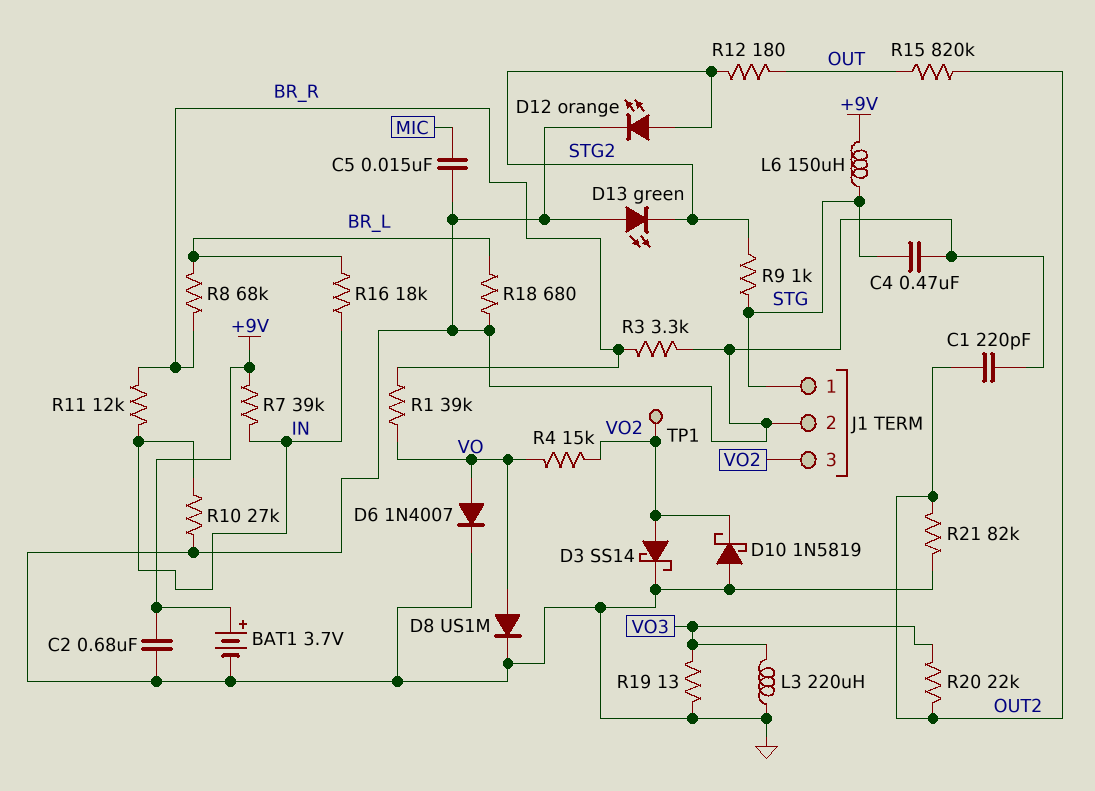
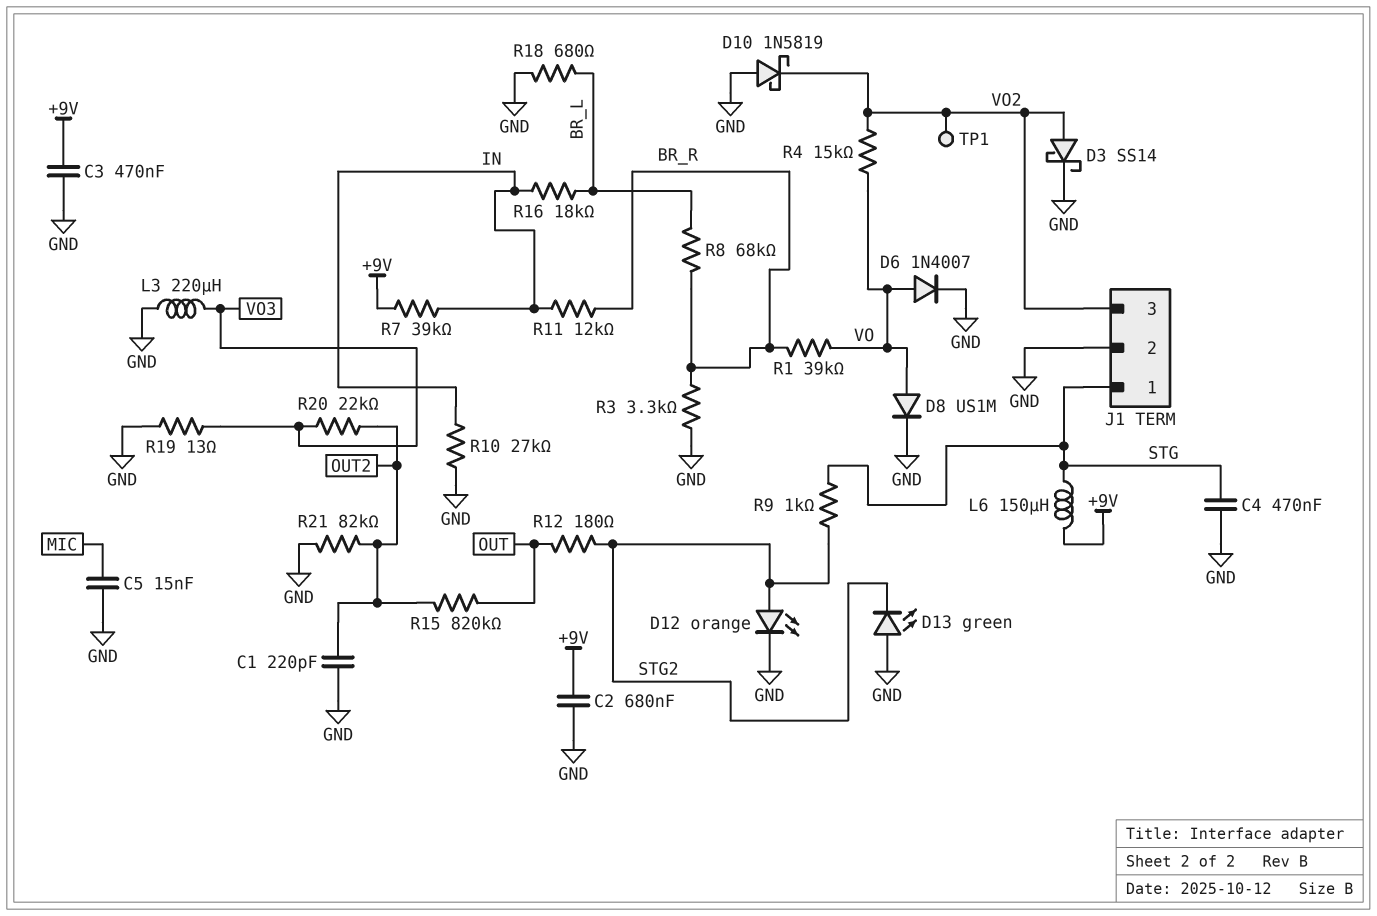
BAT1: 3.7V (plus +9V, minus GND) -> none
C3: none -> 470nF (+9V, GND)

